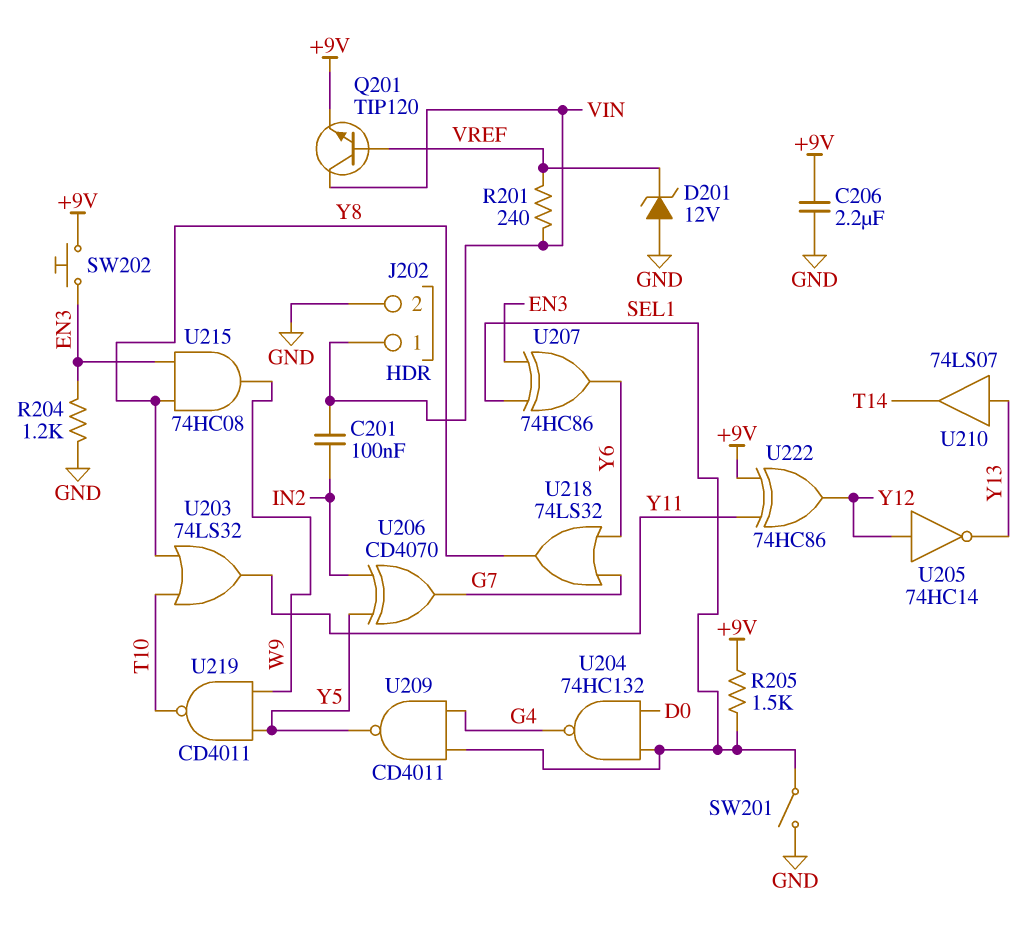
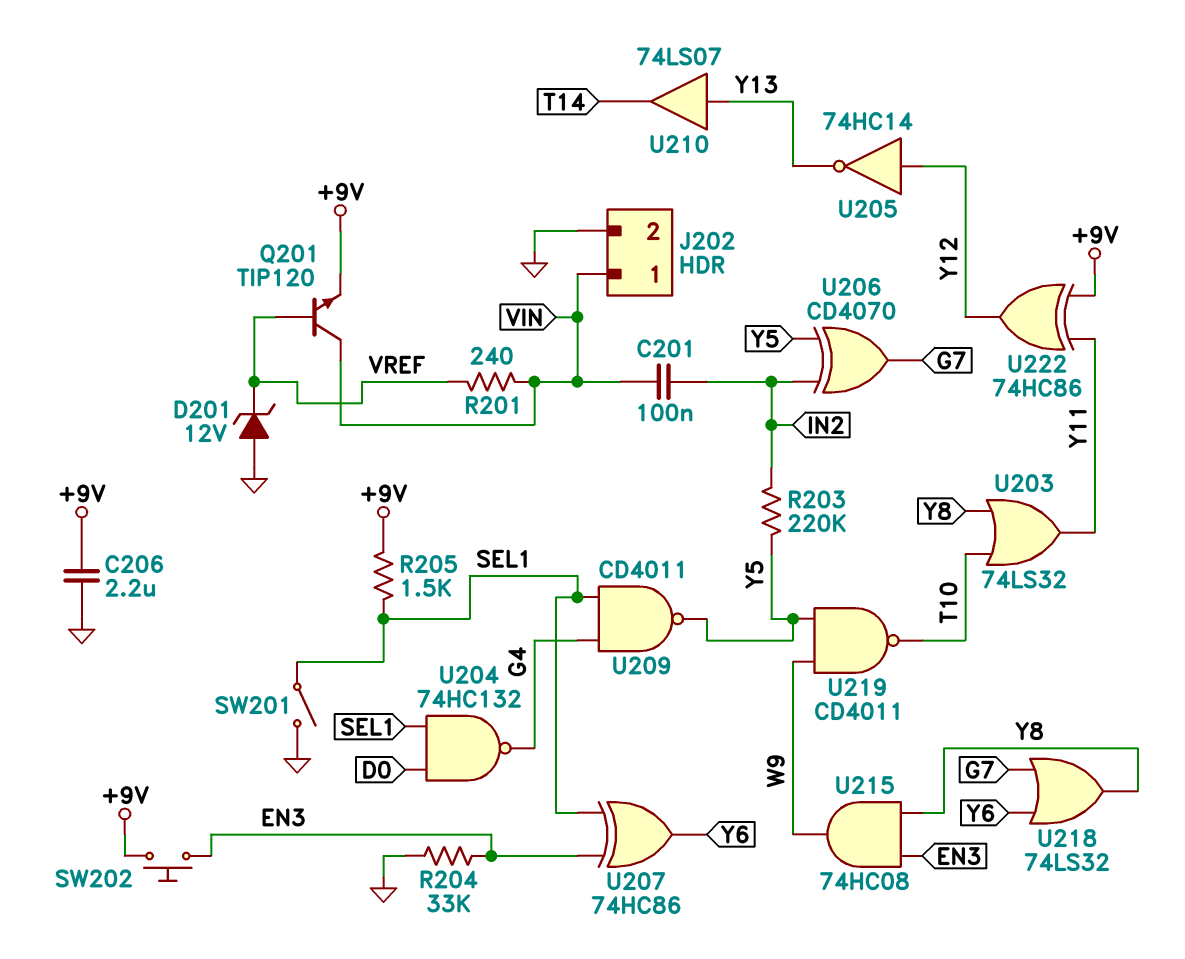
R203: none -> 220k (IN2, Y5)
R204: 1.2k (EN3, GND) -> 33k (EN3, GND)

